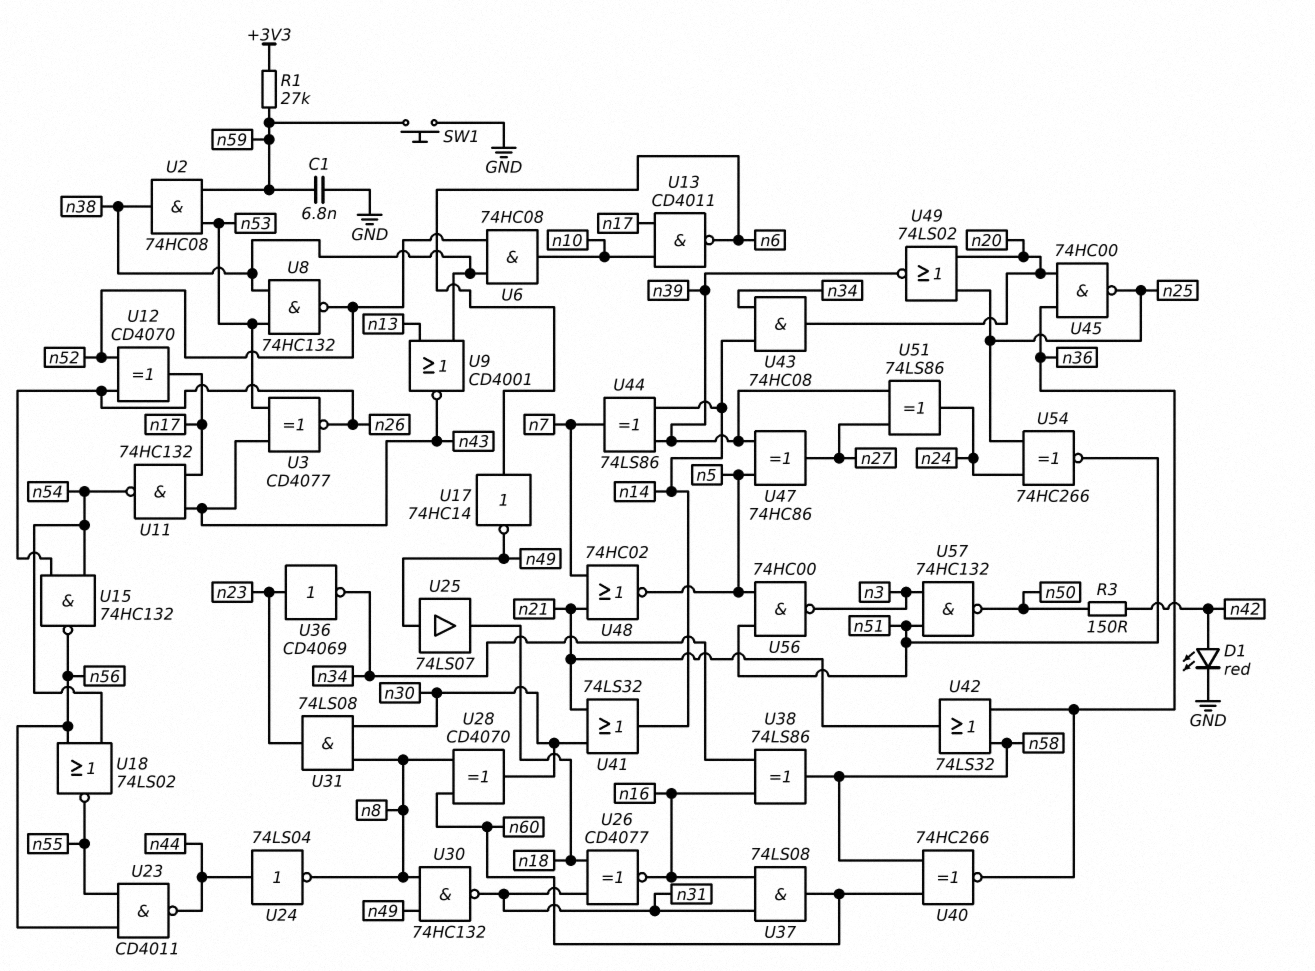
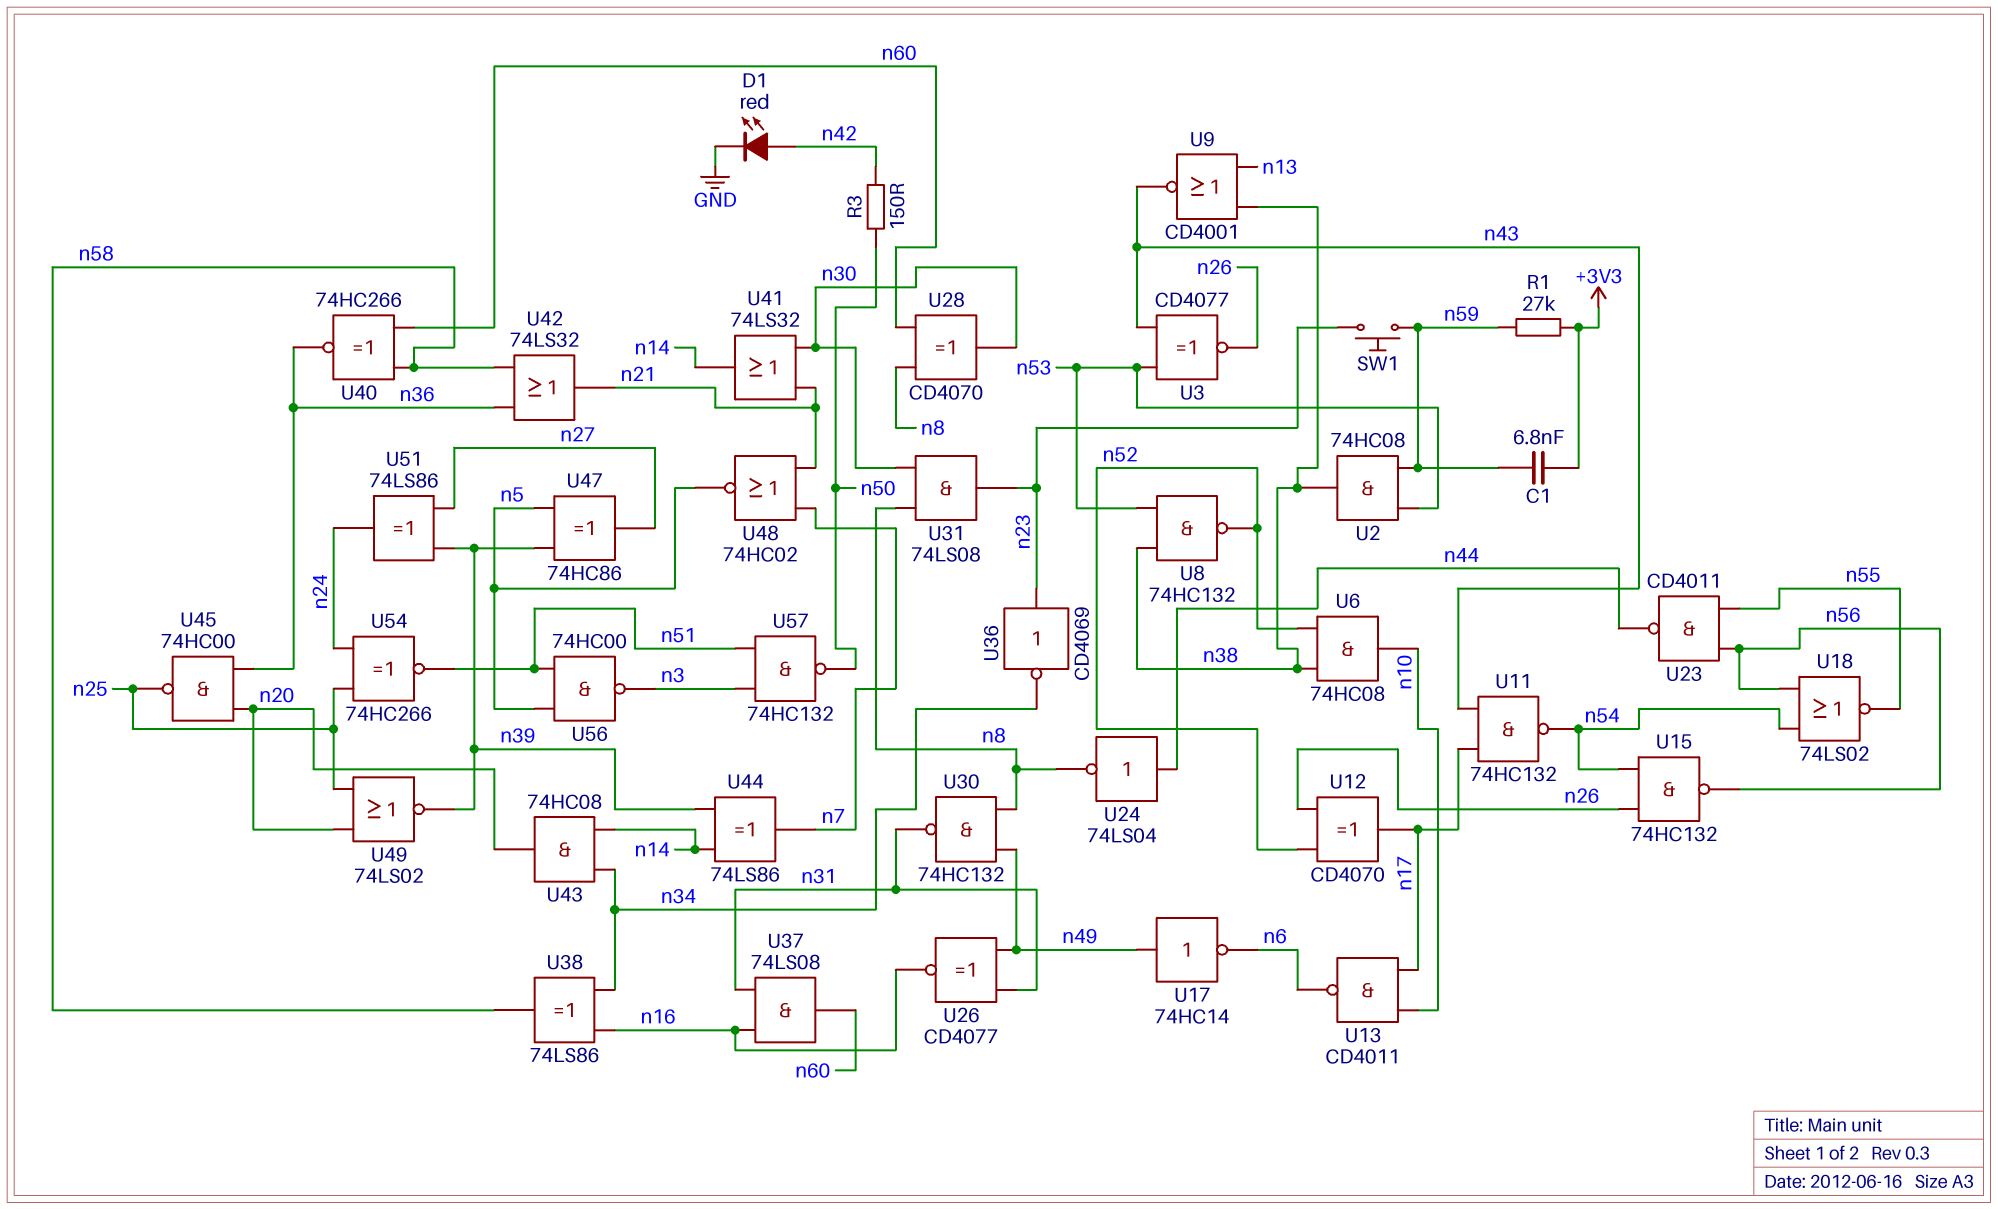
C1: 6.8nF (GND, n59) -> 6.8nF (+3V3, n59)
SW1: button (GND, n59) -> button (n23, n59)
U17: NOT 74HC14 (in n6, out n49) -> NOT 74HC14 (in n49, out n6)
U25: buffer 74LS07 (in n49, out n18) -> none
U26: XNOR CD4077 (in n18, in n31, out n16) -> XNOR CD4077 (in n31, in n49, out n16)

